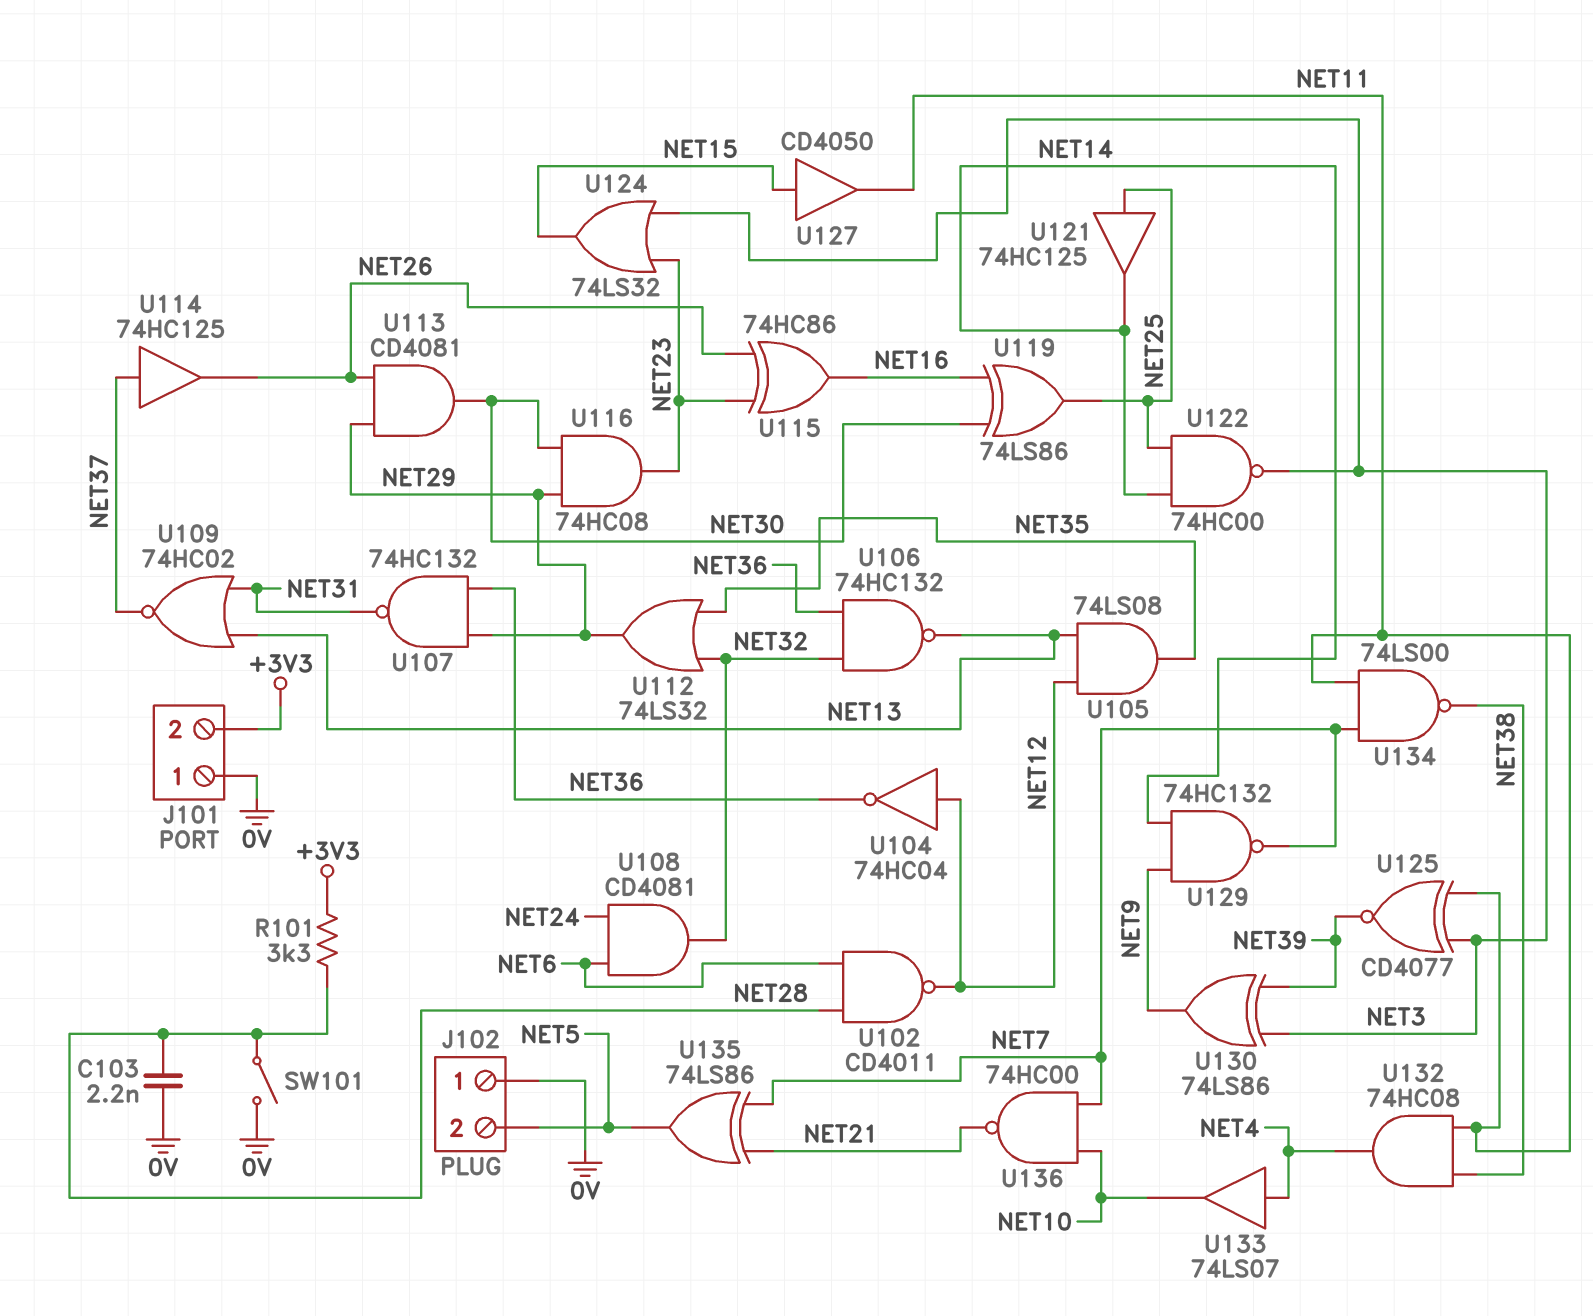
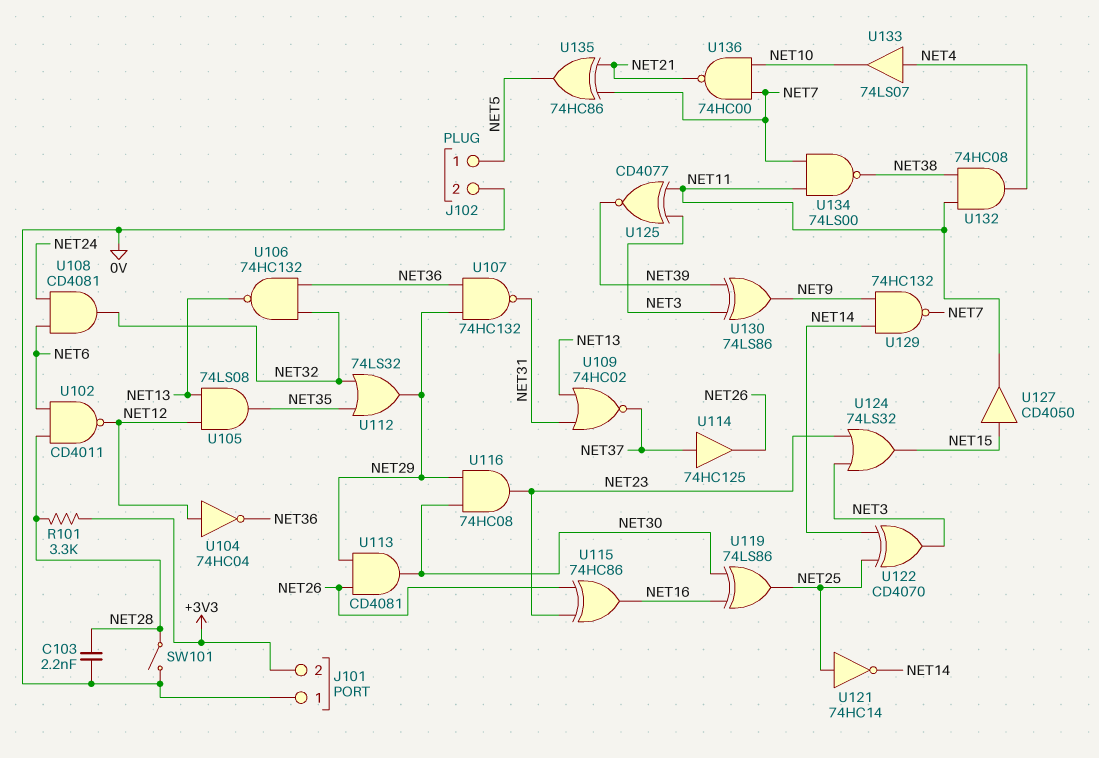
J102 pin 1: 0V -> NET5
J102 pin 2: NET5 -> 0V
U121: buffer 74HC125 (in NET25, out NET14) -> NOT 74HC14 (in NET25, out NET14)
U122: NAND 74HC00 (in NET14, in NET25, out NET3) -> XOR CD4070 (in NET14, in NET25, out NET3)
U135: XOR 74LS86 (in NET7, in NET21, out NET5) -> XOR 74HC86 (in NET7, in NET21, out NET5)

